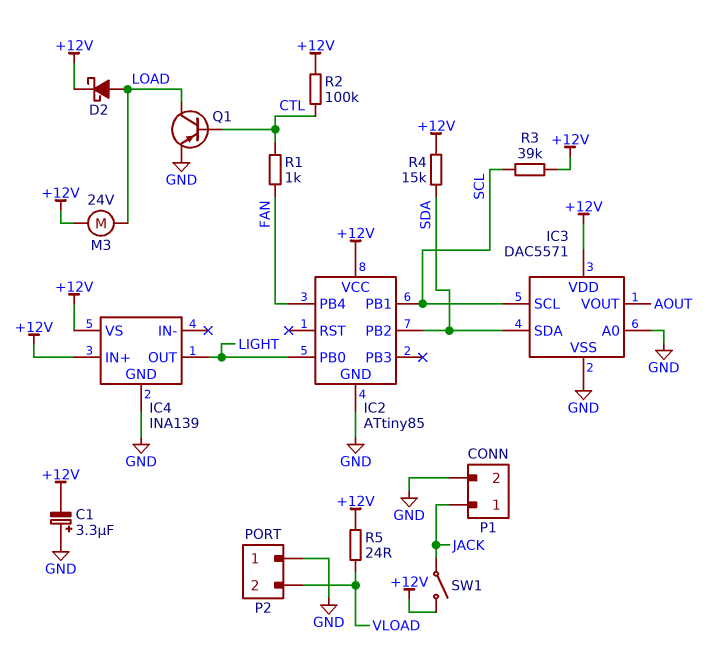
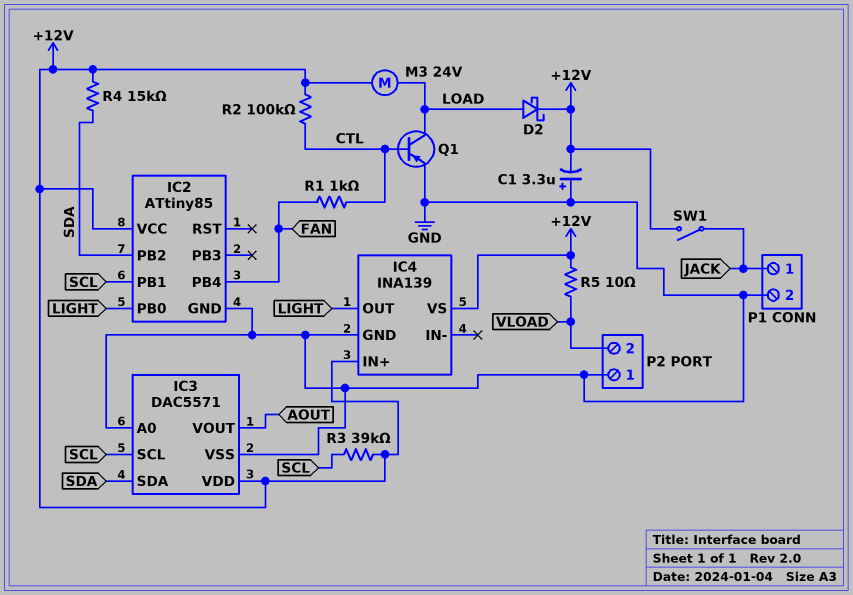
R5: 24 (+12V, VLOAD) -> 10 (+12V, VLOAD)

